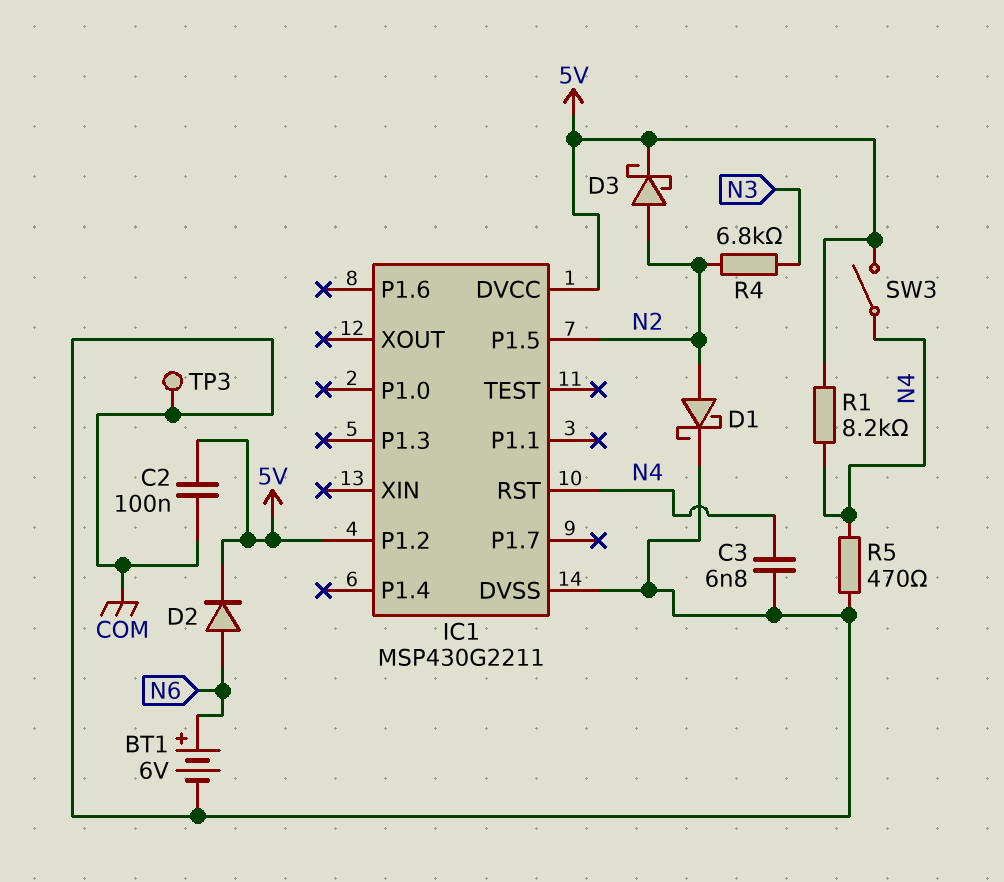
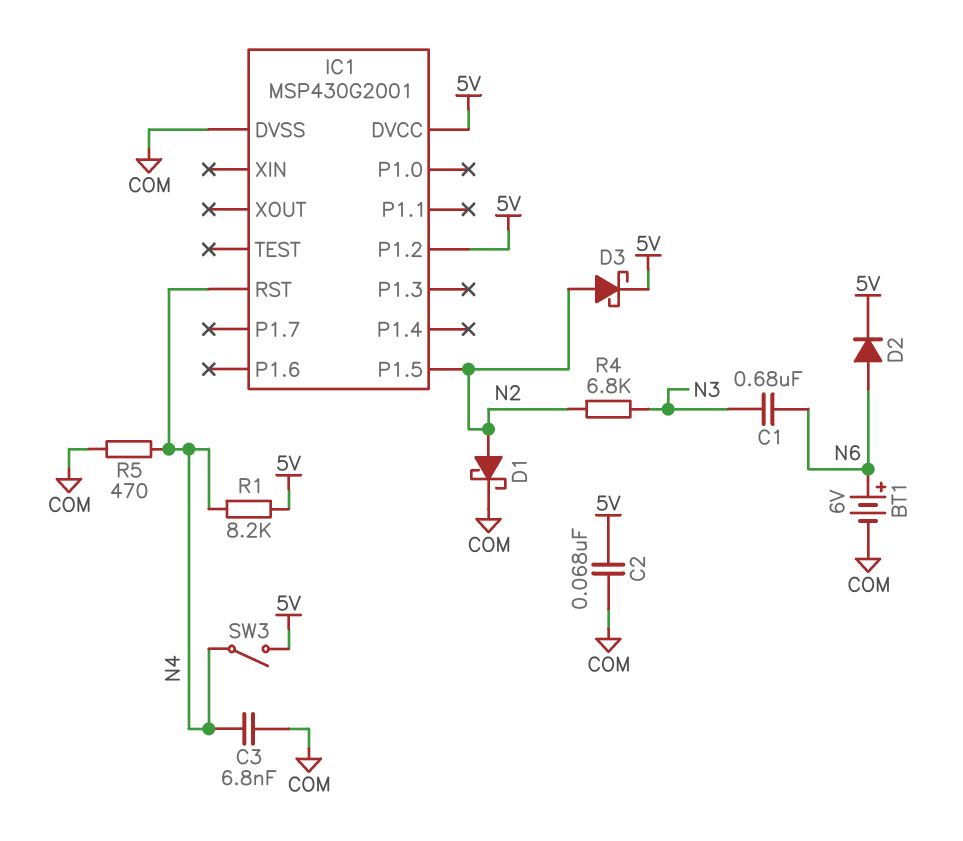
C1: none -> 680nF (N3, N6)
C2: 100nF (5V, COM) -> 68nF (5V, COM)
IC1: MSP430G2211 -> MSP430G2001
TP3: test point (COM) -> none

